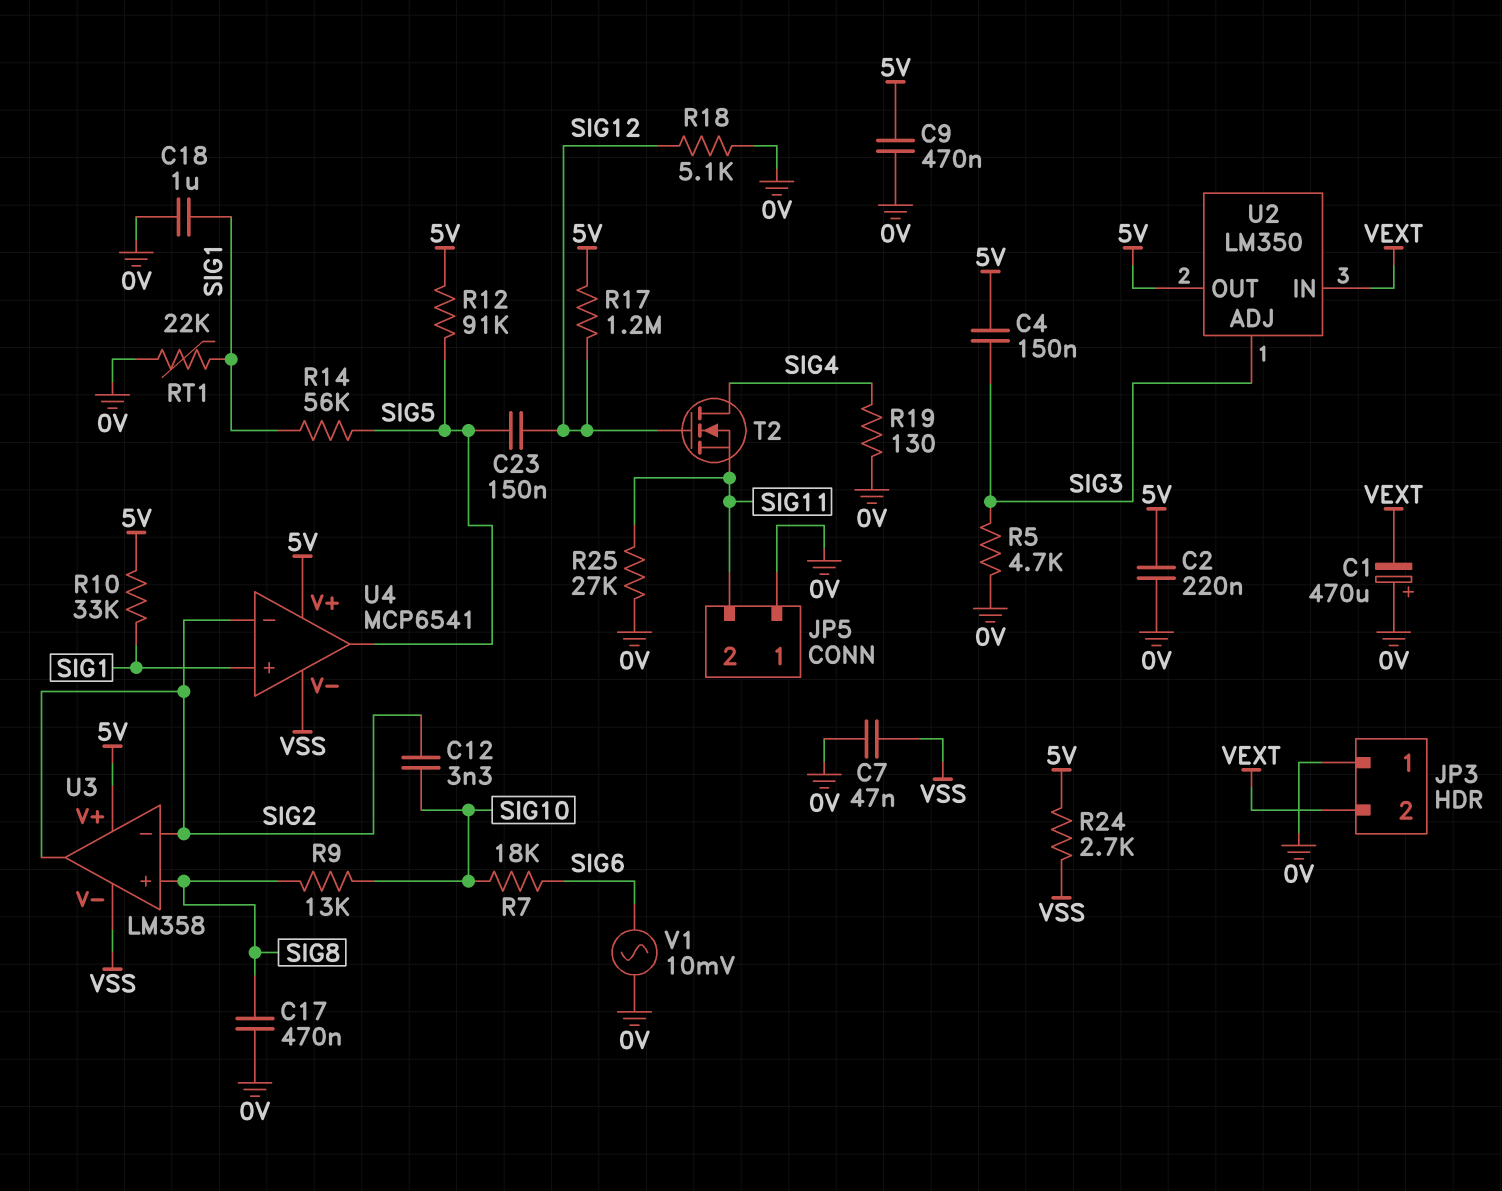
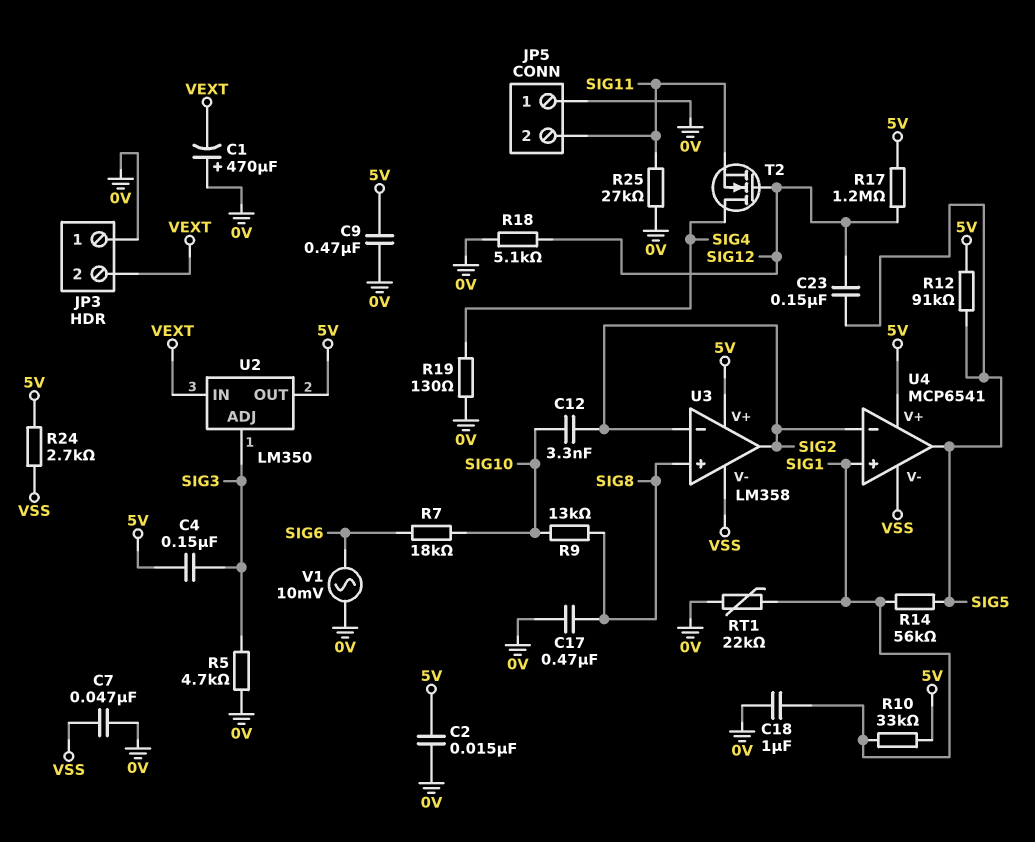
C2: 220nF (0V, 5V) -> 15nF (0V, 5V)

